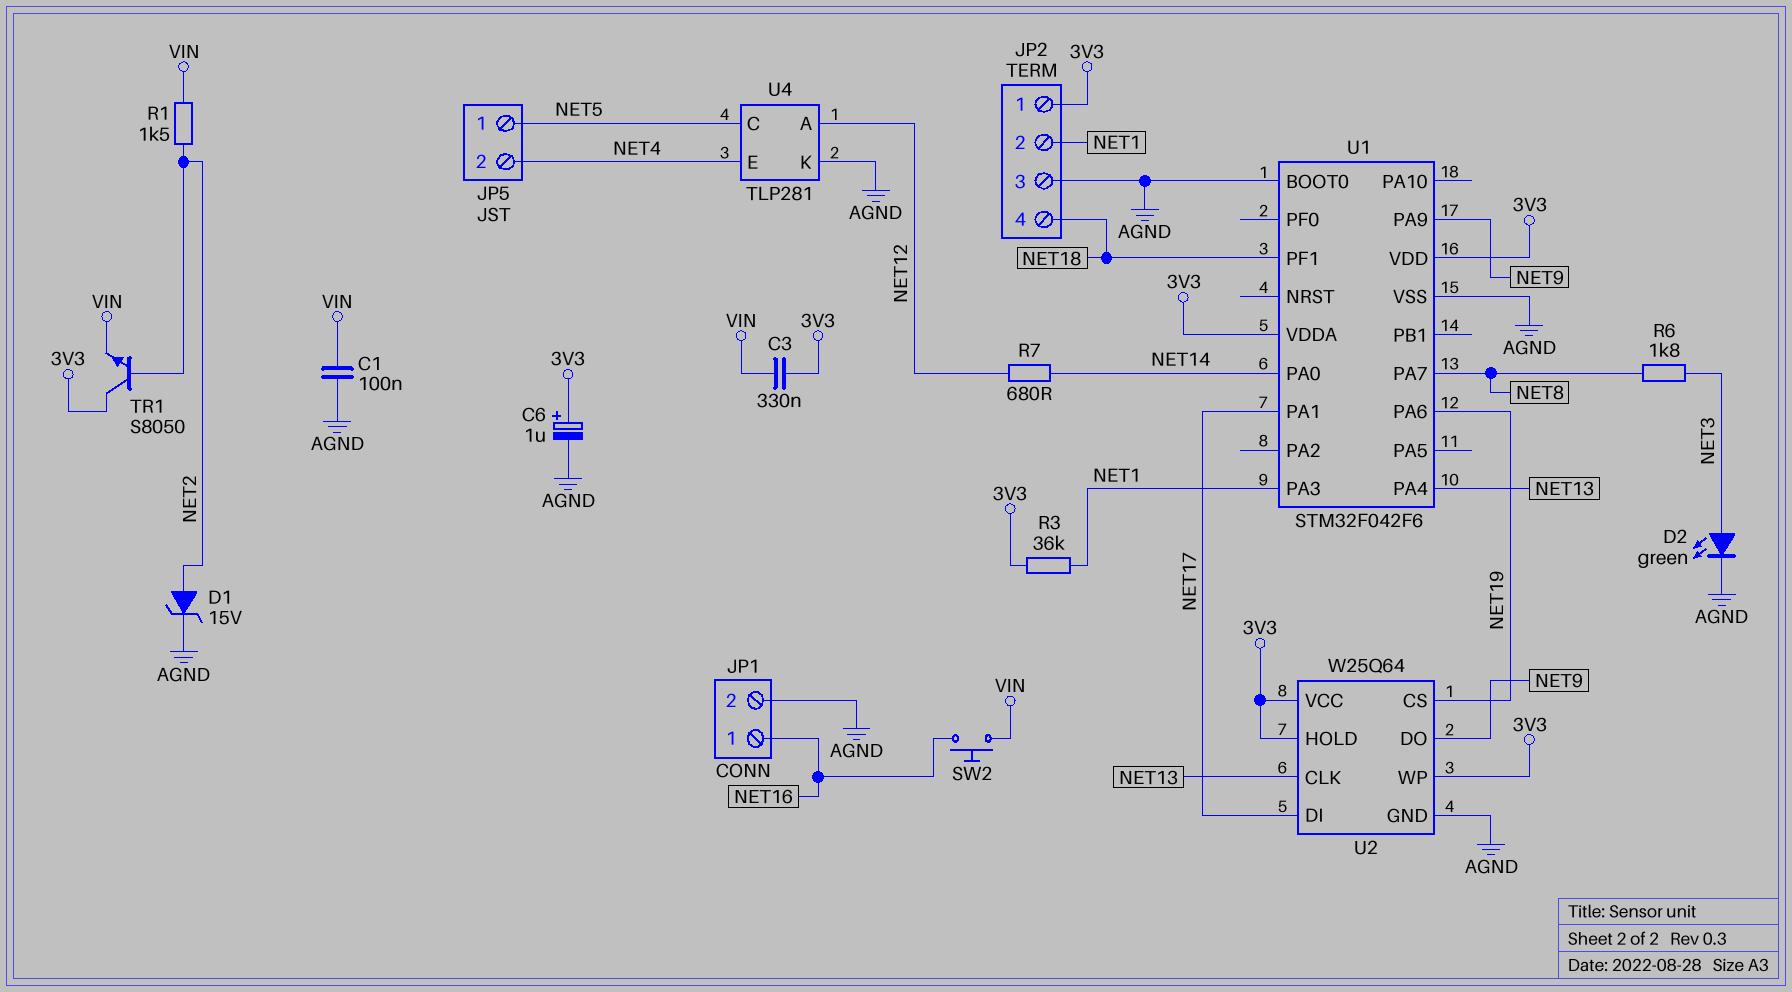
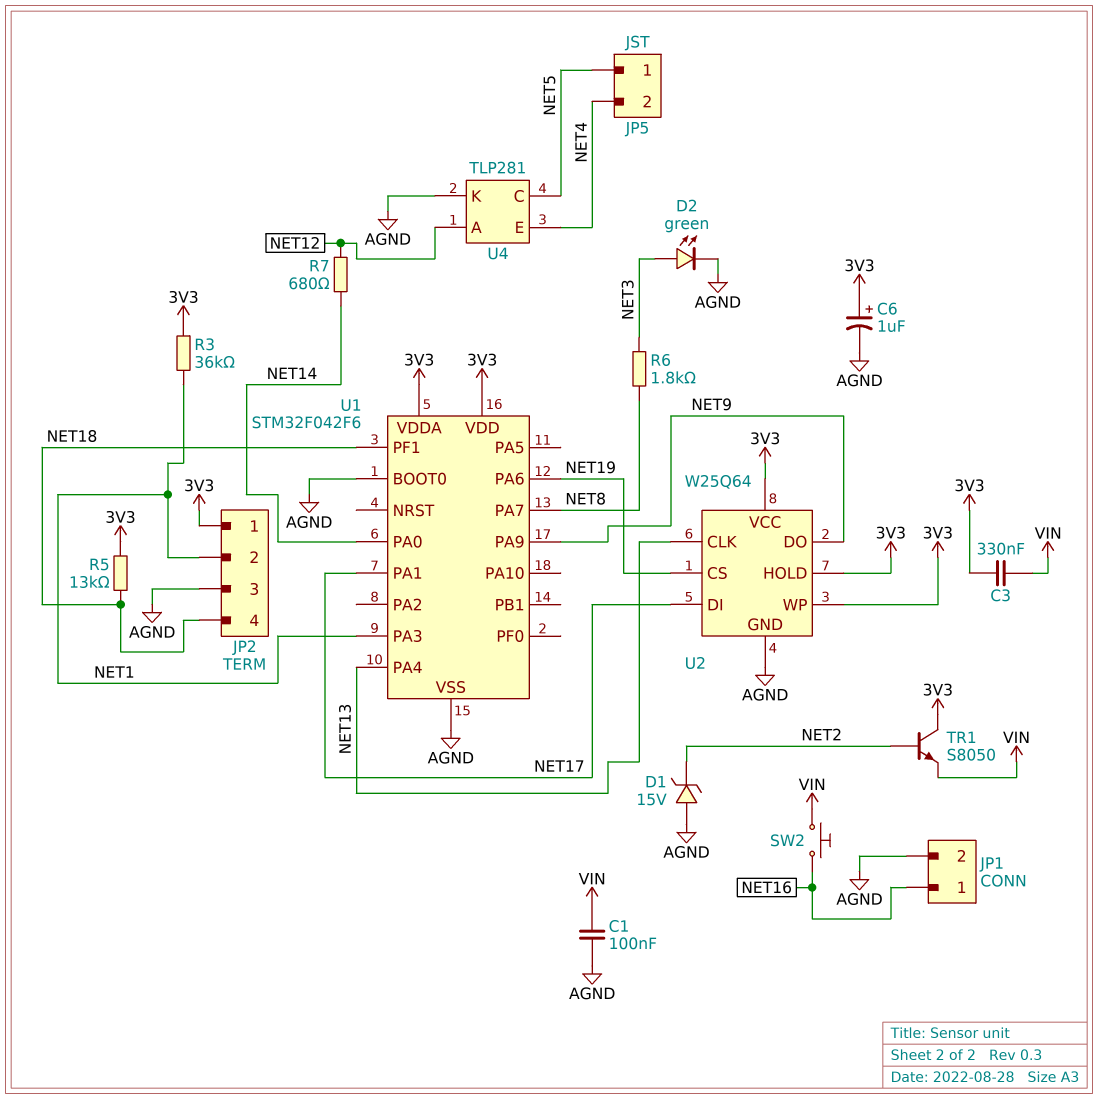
D1: zener 15V (A NET2, K AGND) -> zener 15V (A AGND, K NET2)
R1: 1.5k (NET2, VIN) -> none
R5: none -> 13k (3V3, NET18)

